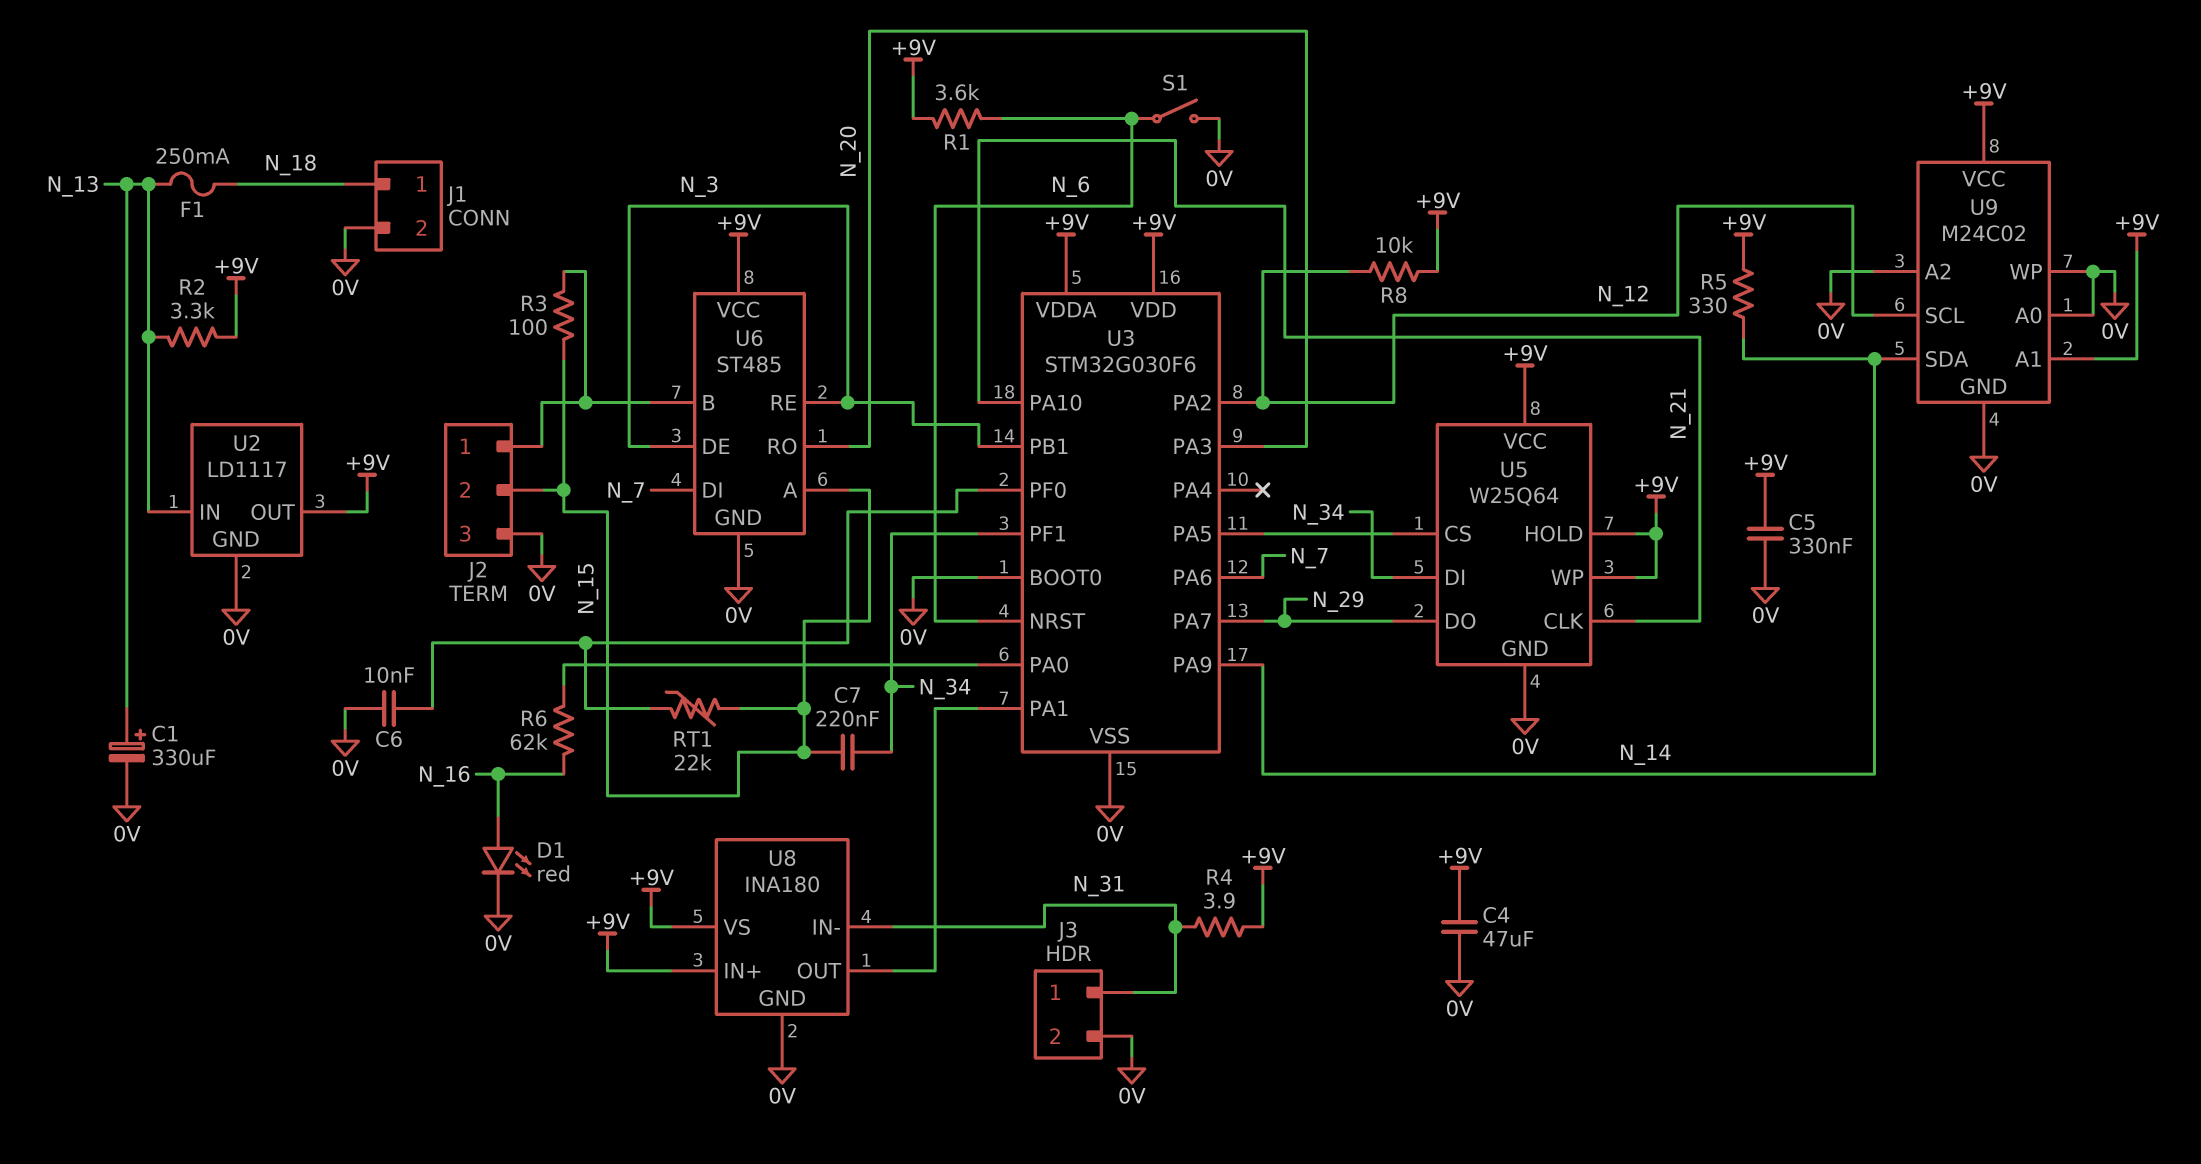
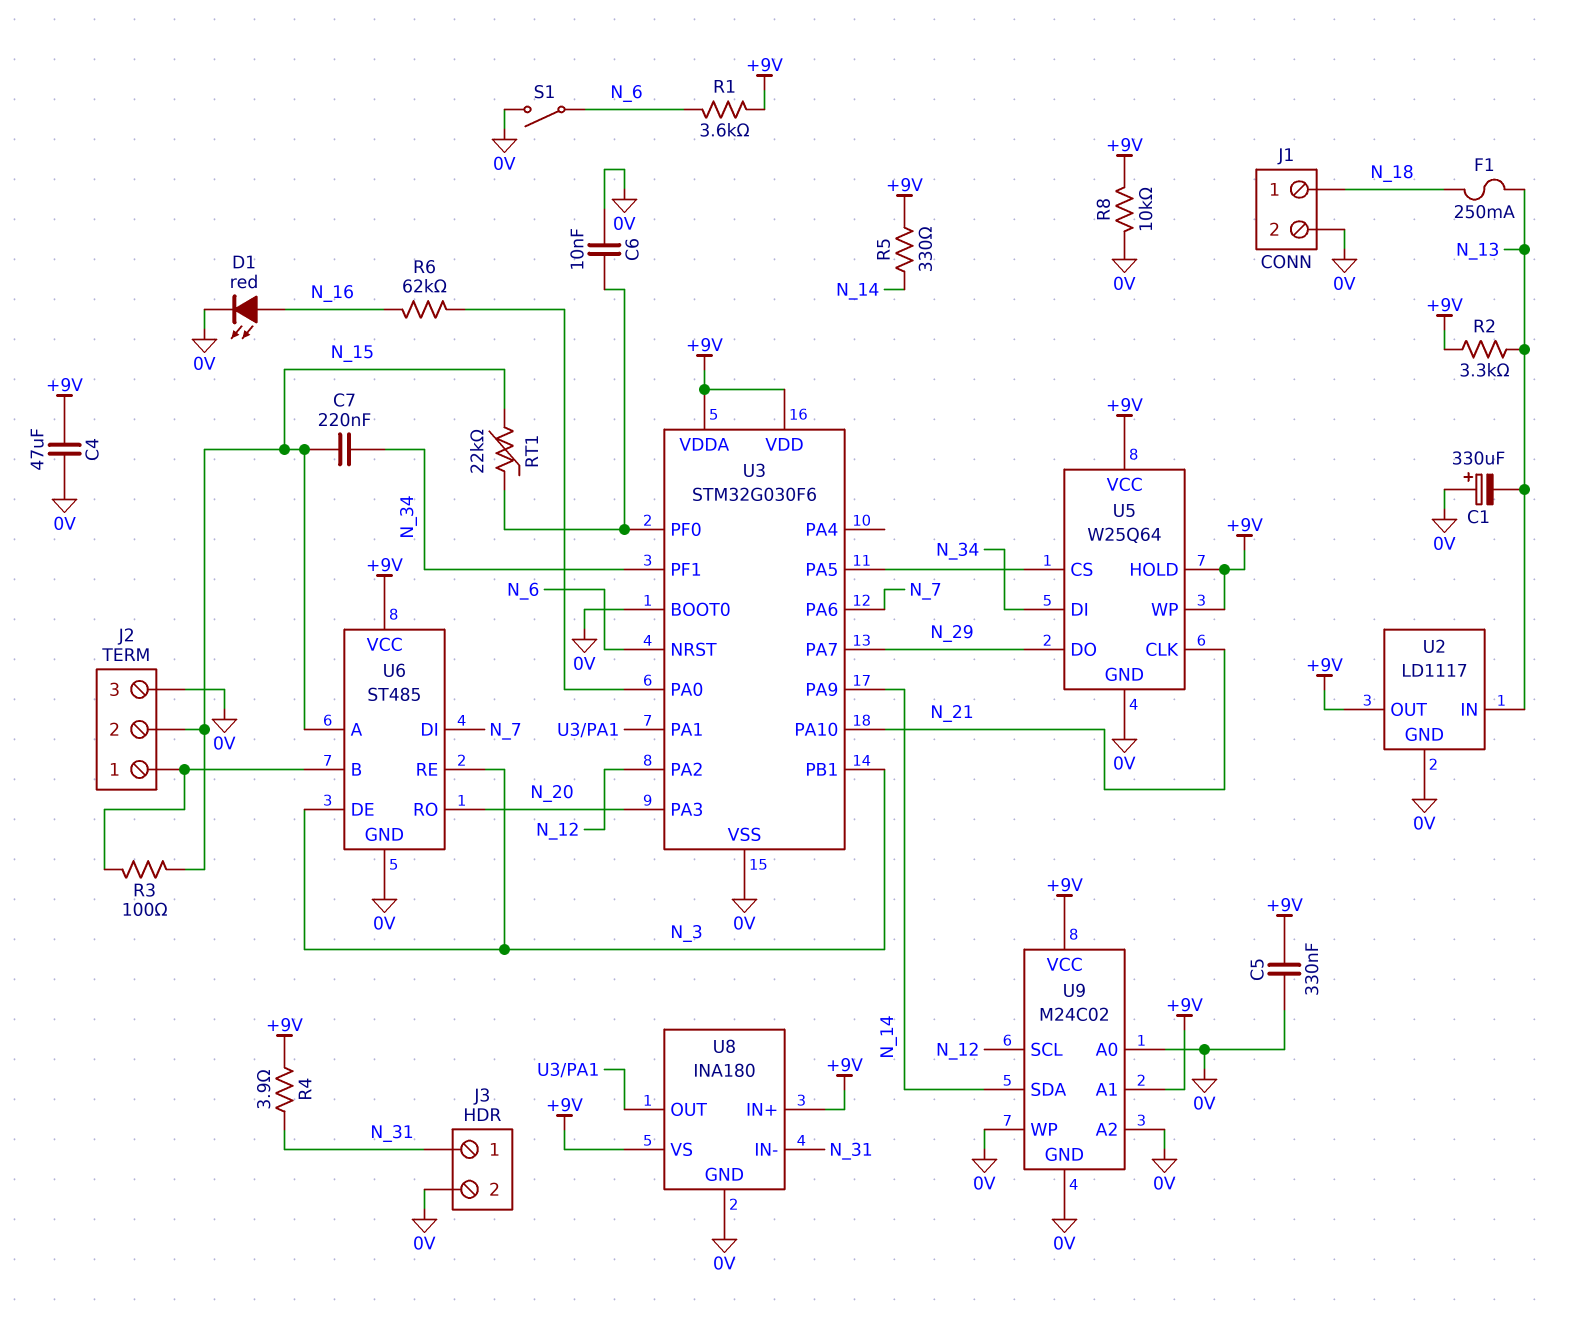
C1: 330uF (plus N_13, minus 0V) -> 330uF (plus 0V, minus N_13)
R8: 10k (+9V, N_12) -> 10k (+9V, 0V)

